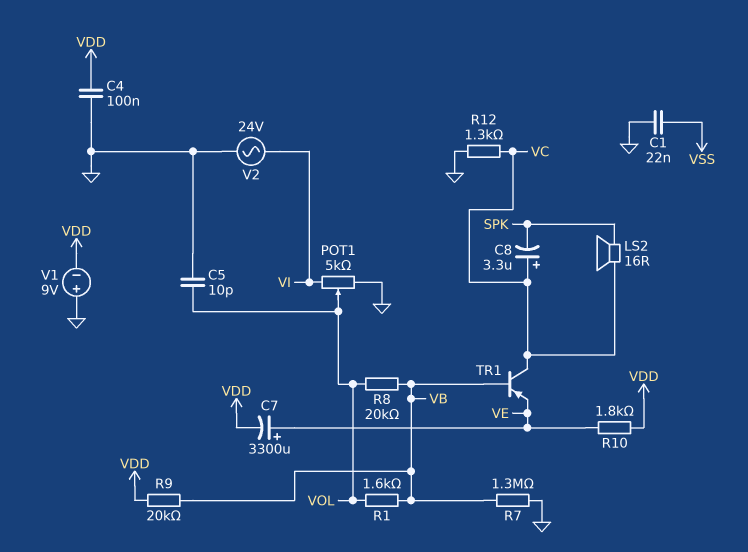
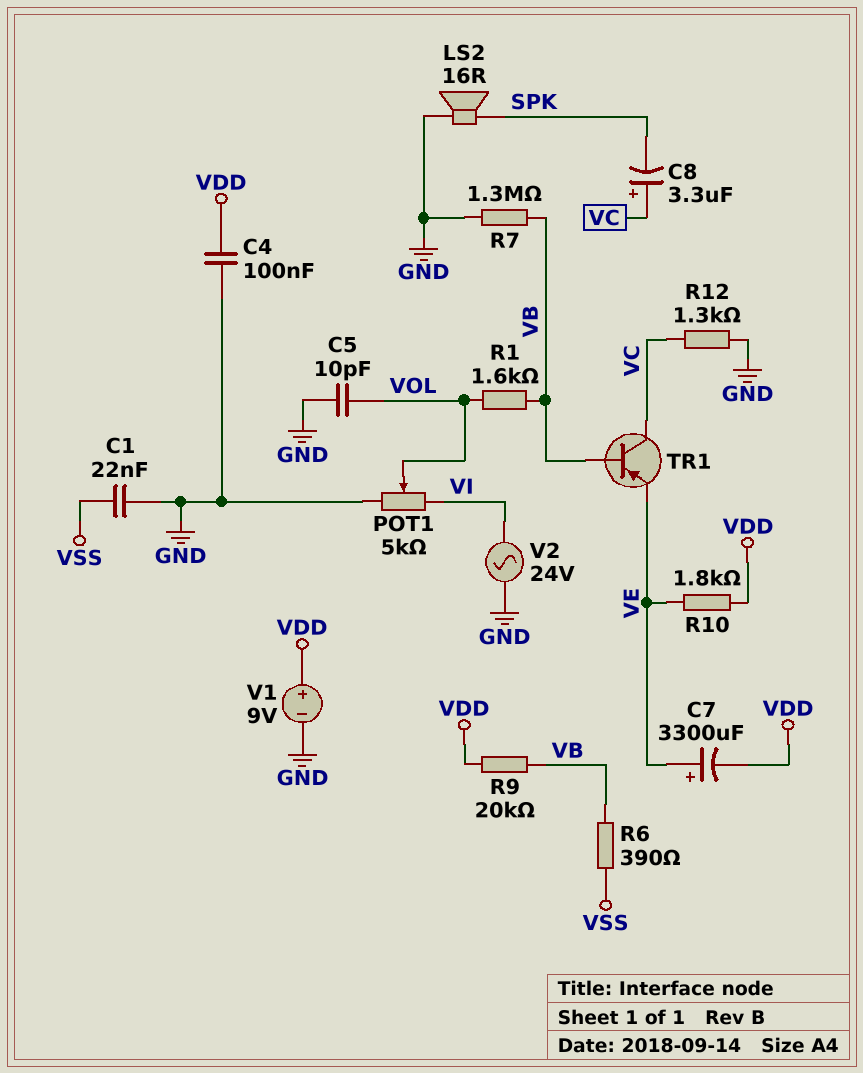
LS2: speaker 16R (SPK, VC) -> speaker 16R (GND, SPK)
R6: none -> 390 (VB, VSS)
R8: 20k (VB, VOL) -> none
V1: 9V (plus GND, minus VDD) -> 9V (plus VDD, minus GND)

